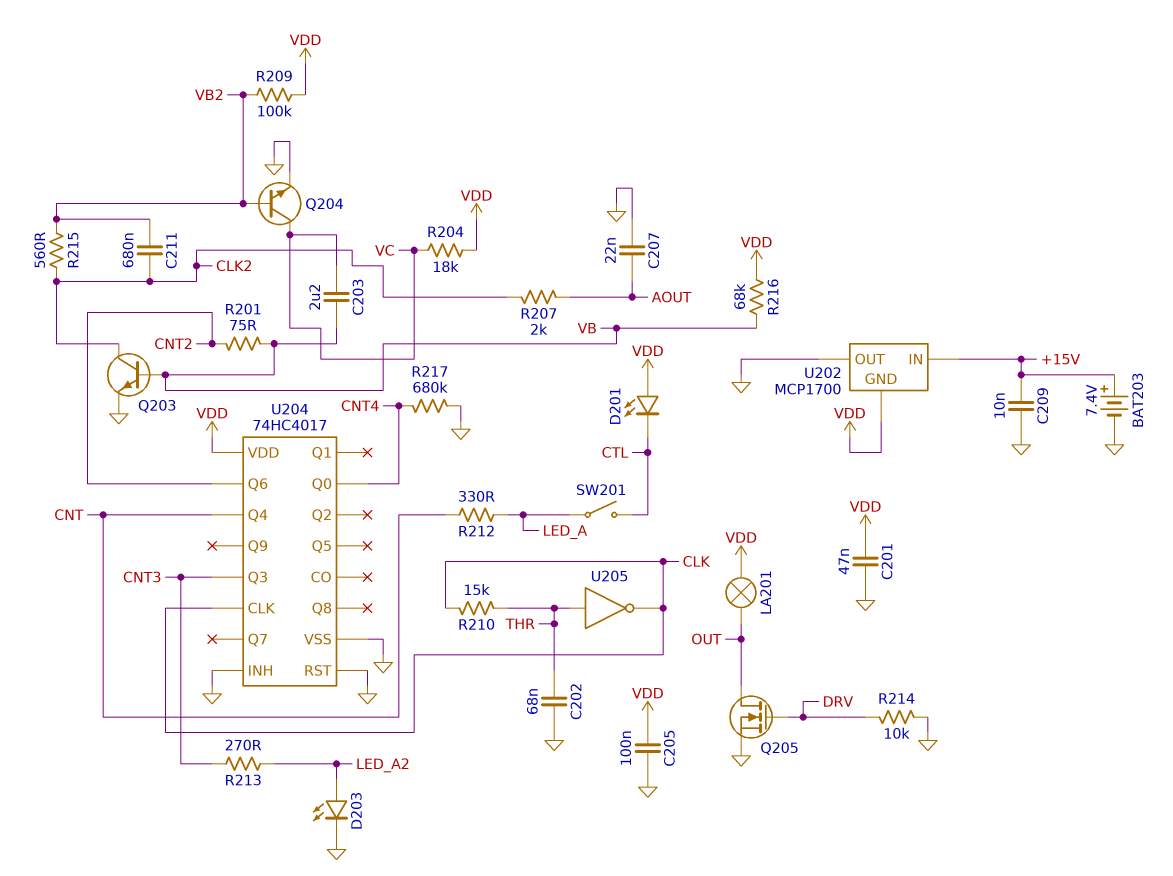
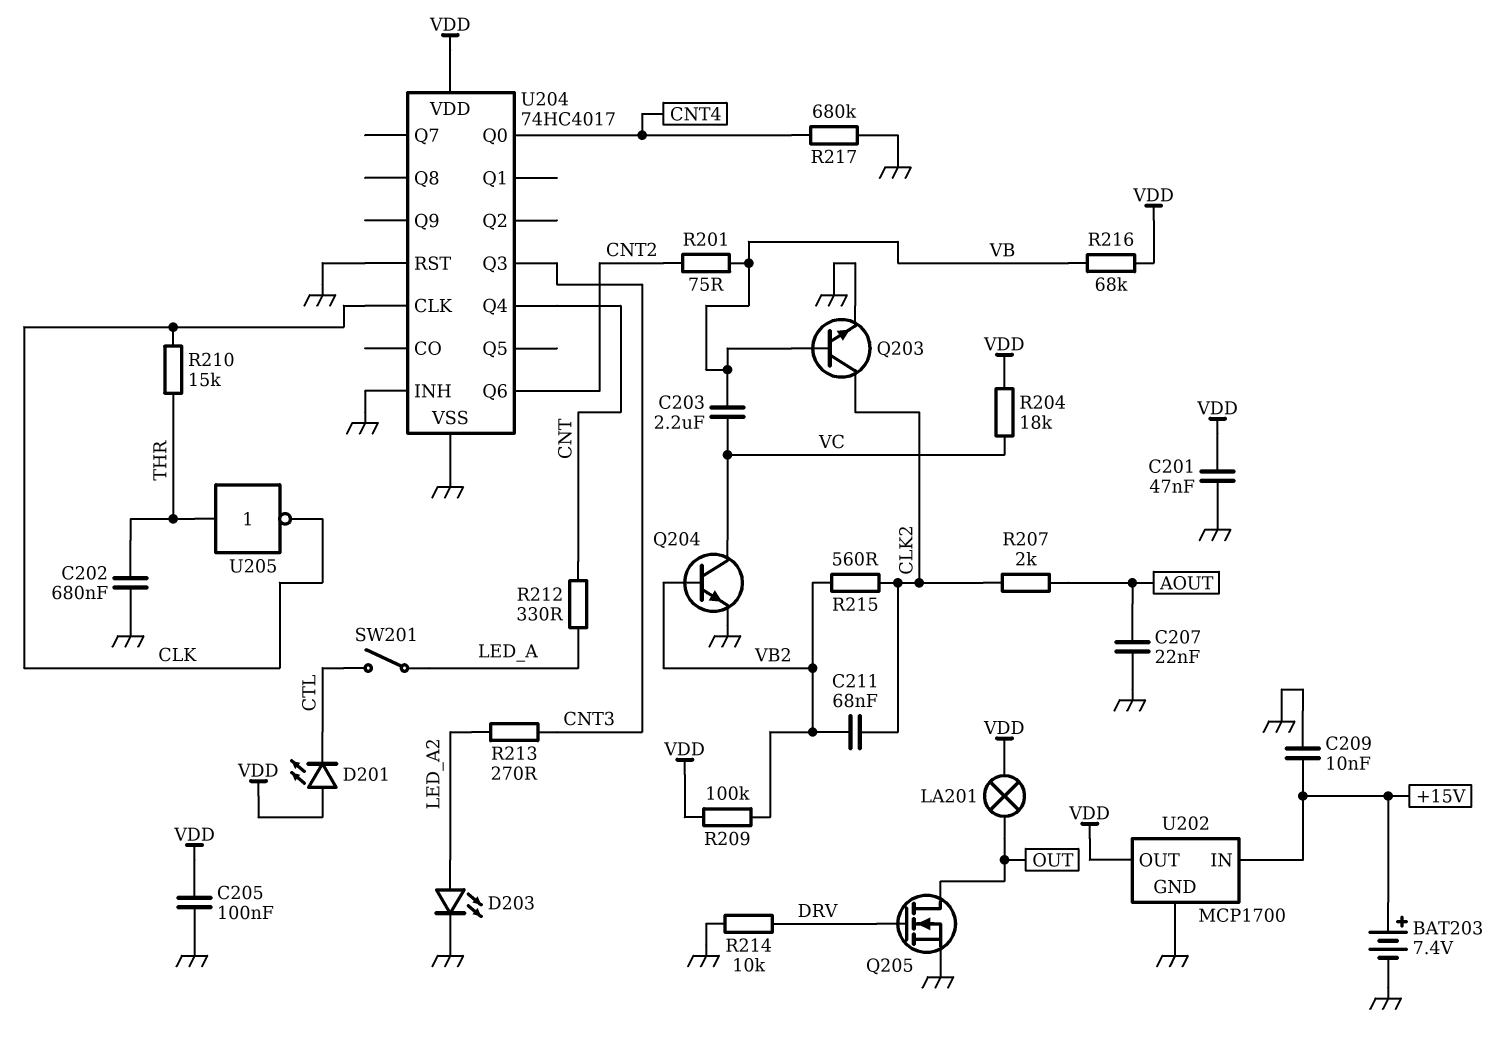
C202: 68nF (GND, THR) -> 680nF (GND, THR)
C211: 680nF (CLK2, VB2) -> 68nF (CLK2, VB2)
U202 pin GND: VDD -> GND
U202 pin OUT: GND -> VDD

